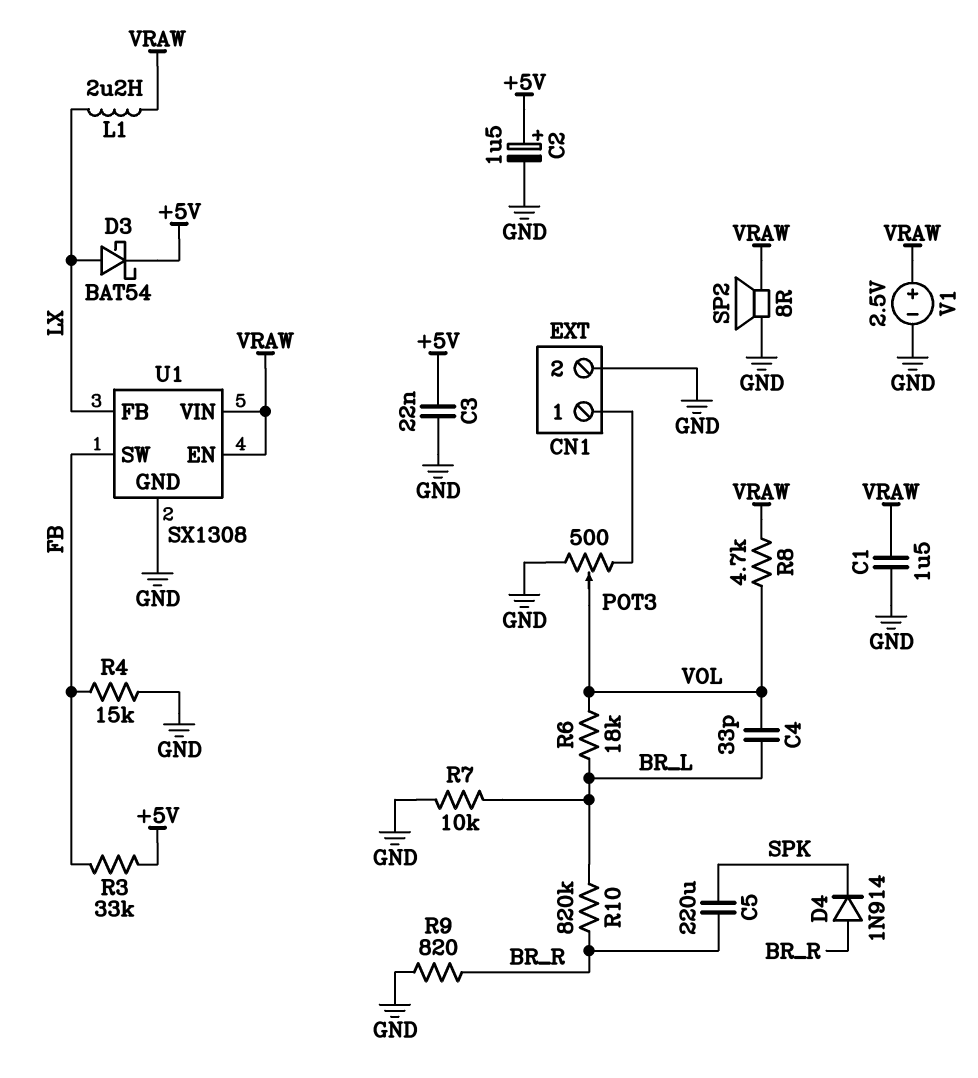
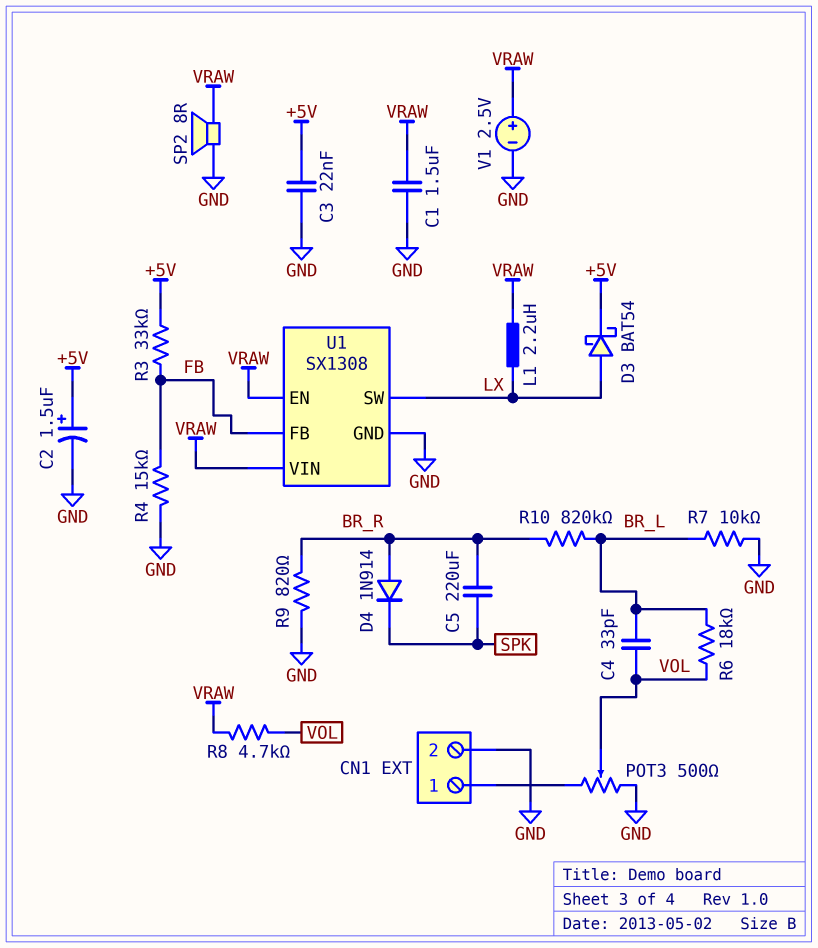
U1 pin FB: LX -> FB
U1 pin SW: FB -> LX

